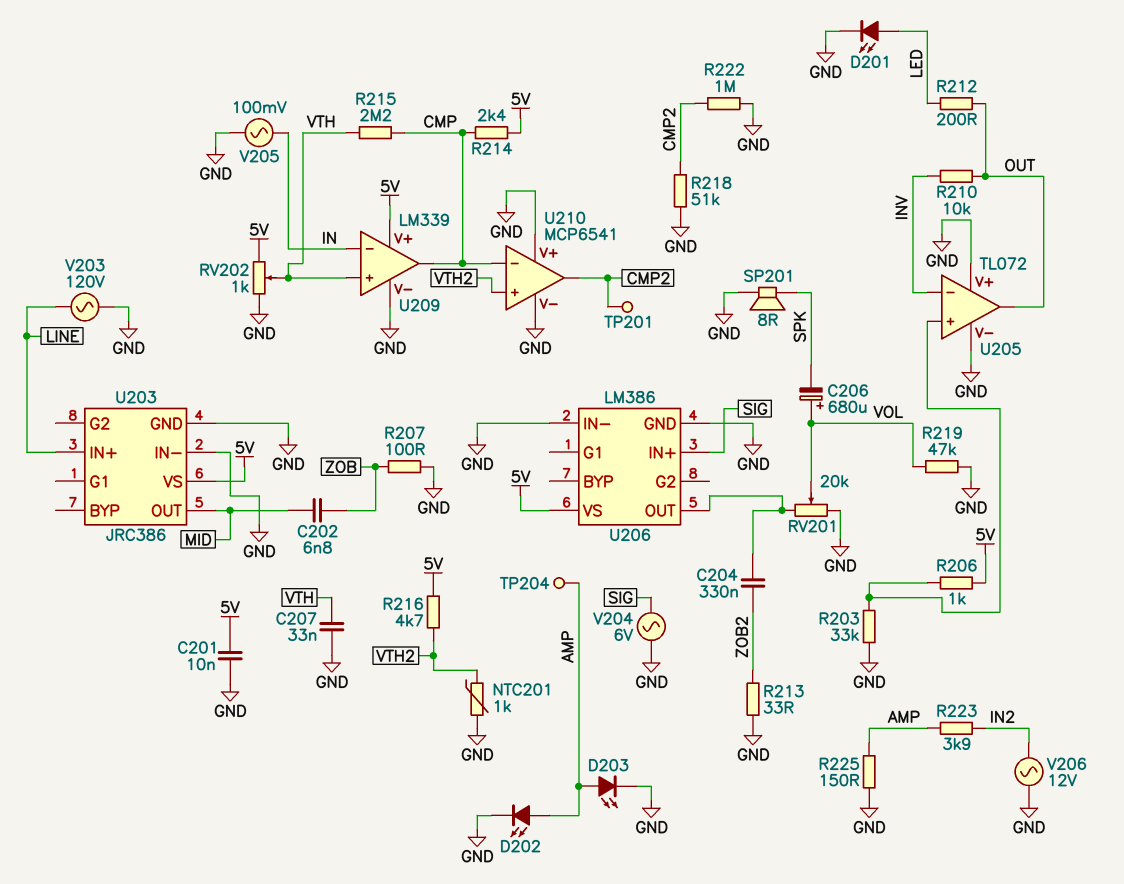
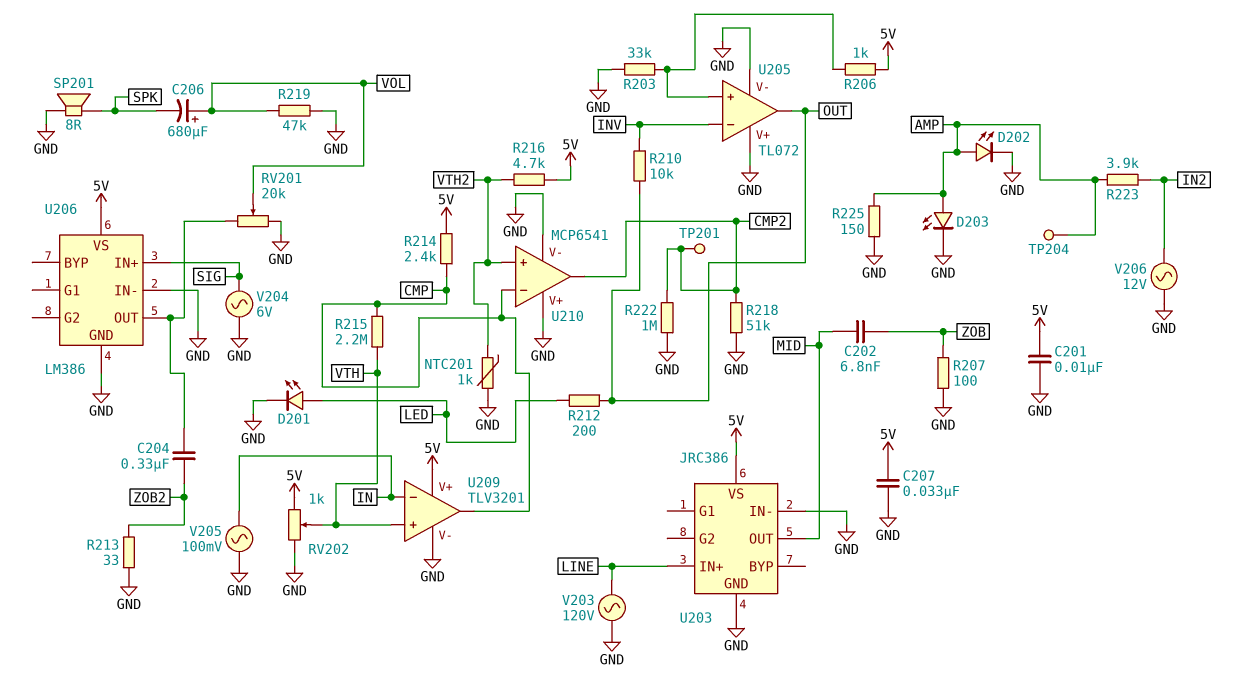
C207: 33nF (GND, VTH) -> 33nF (5V, GND)
U209: LM339 -> TLV3201

